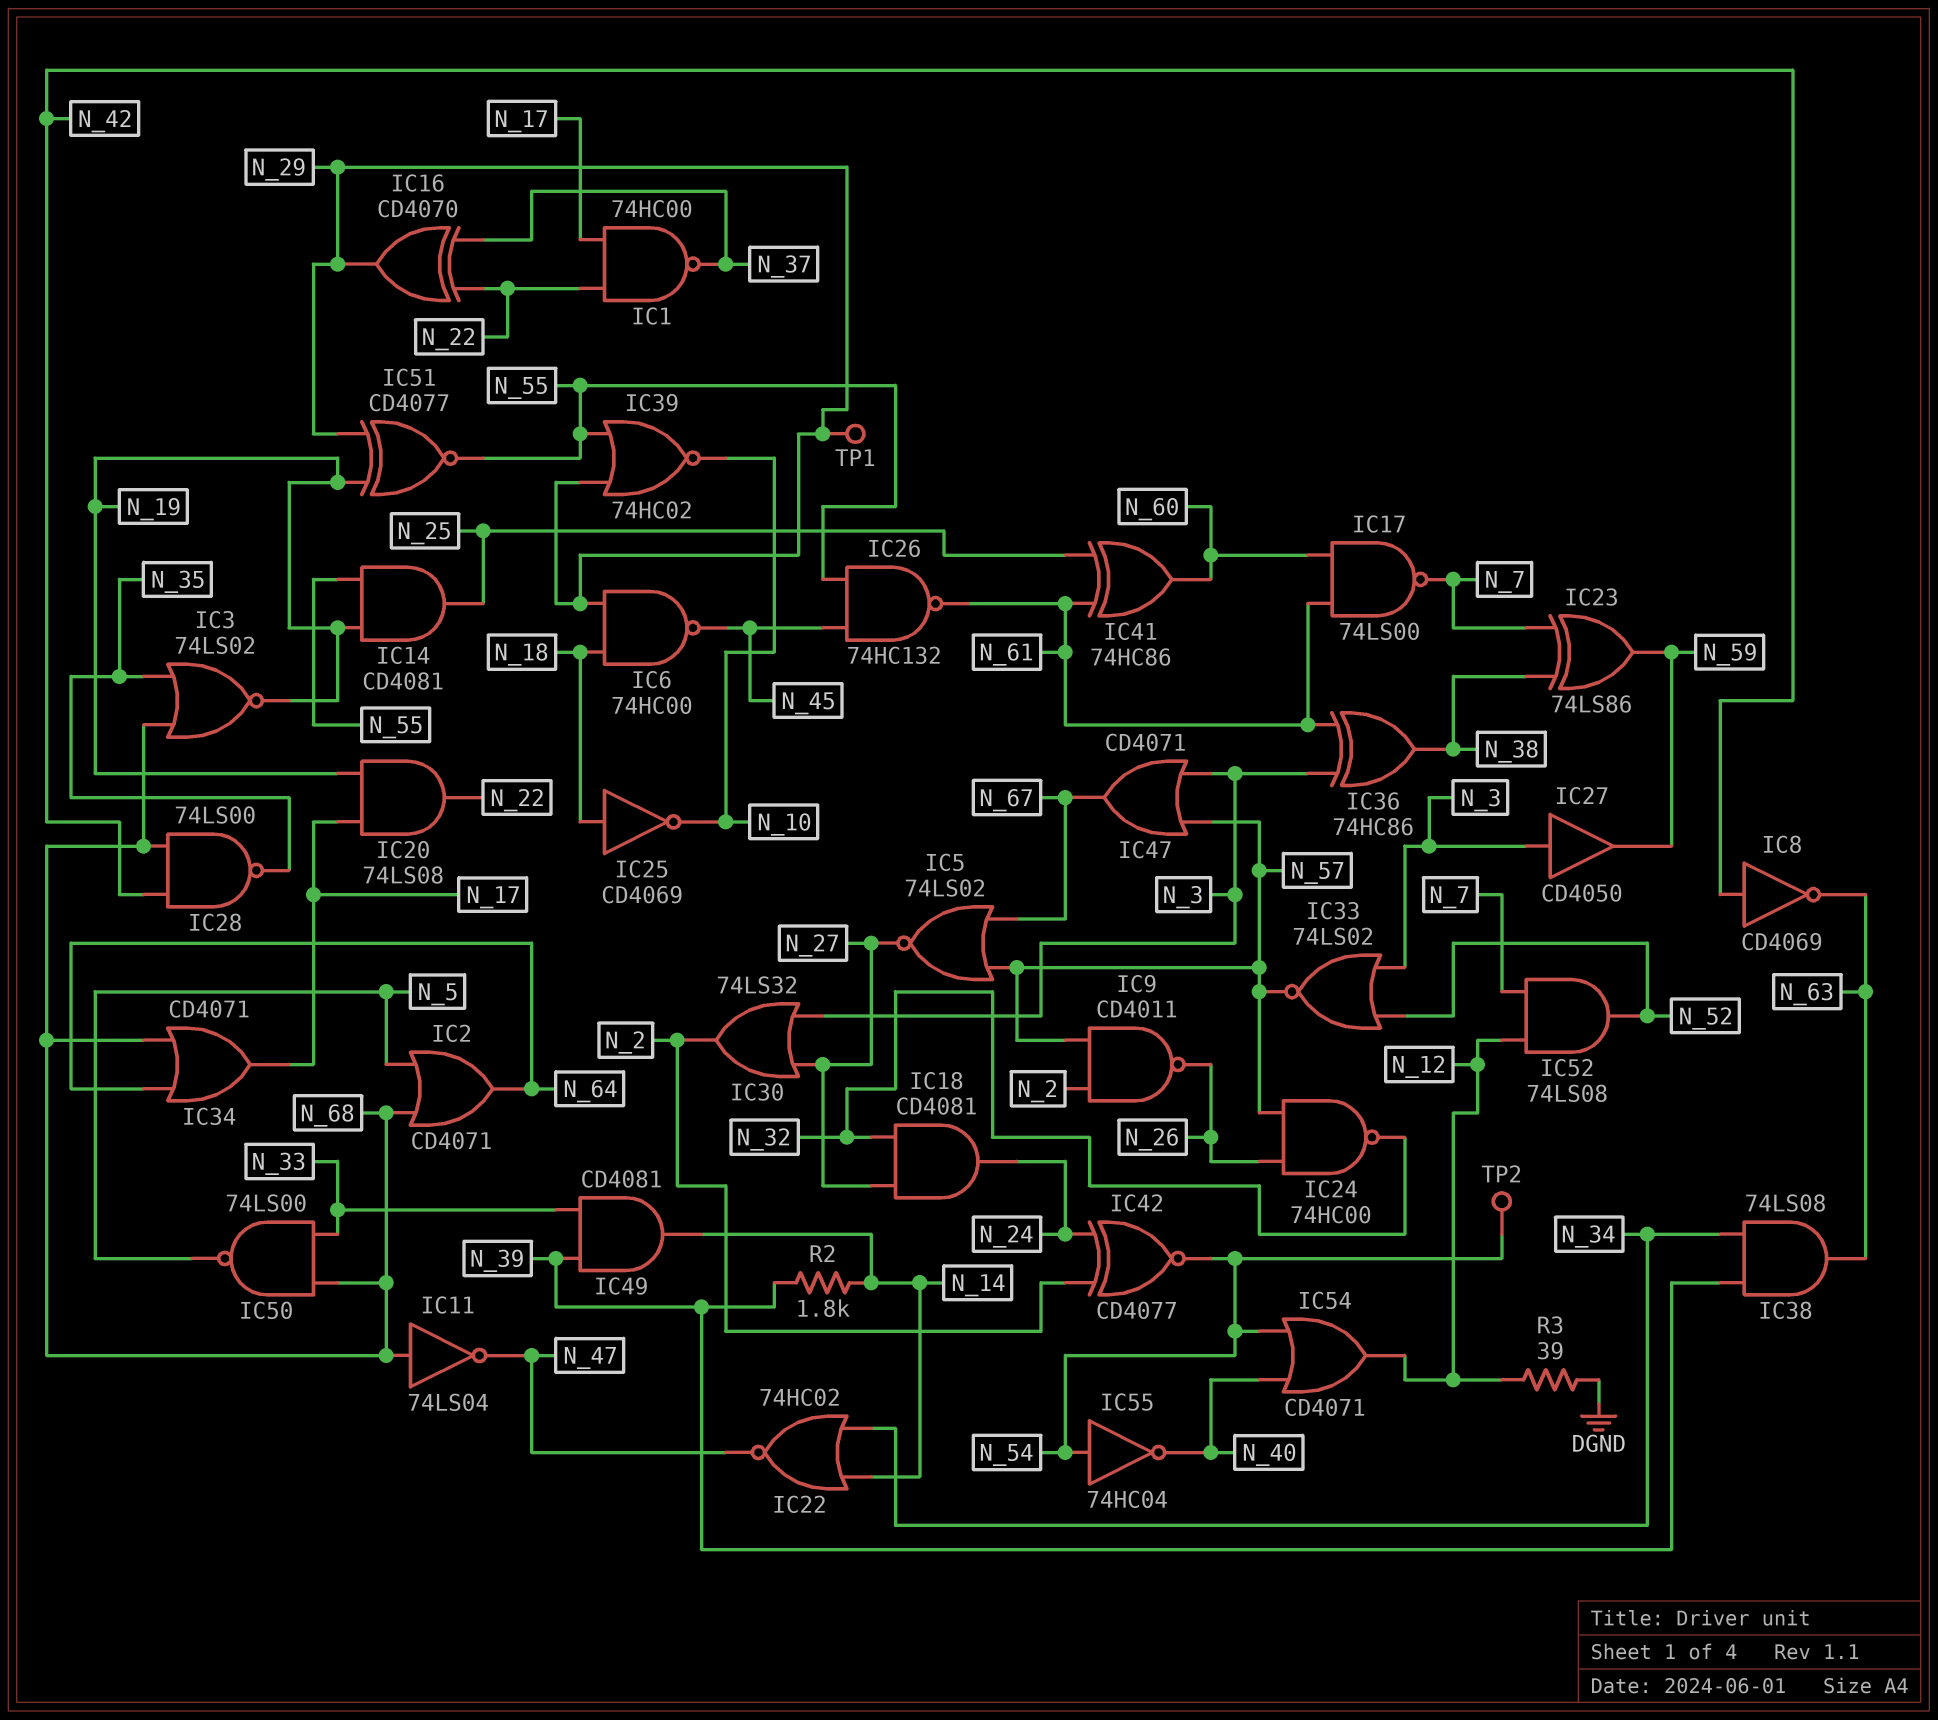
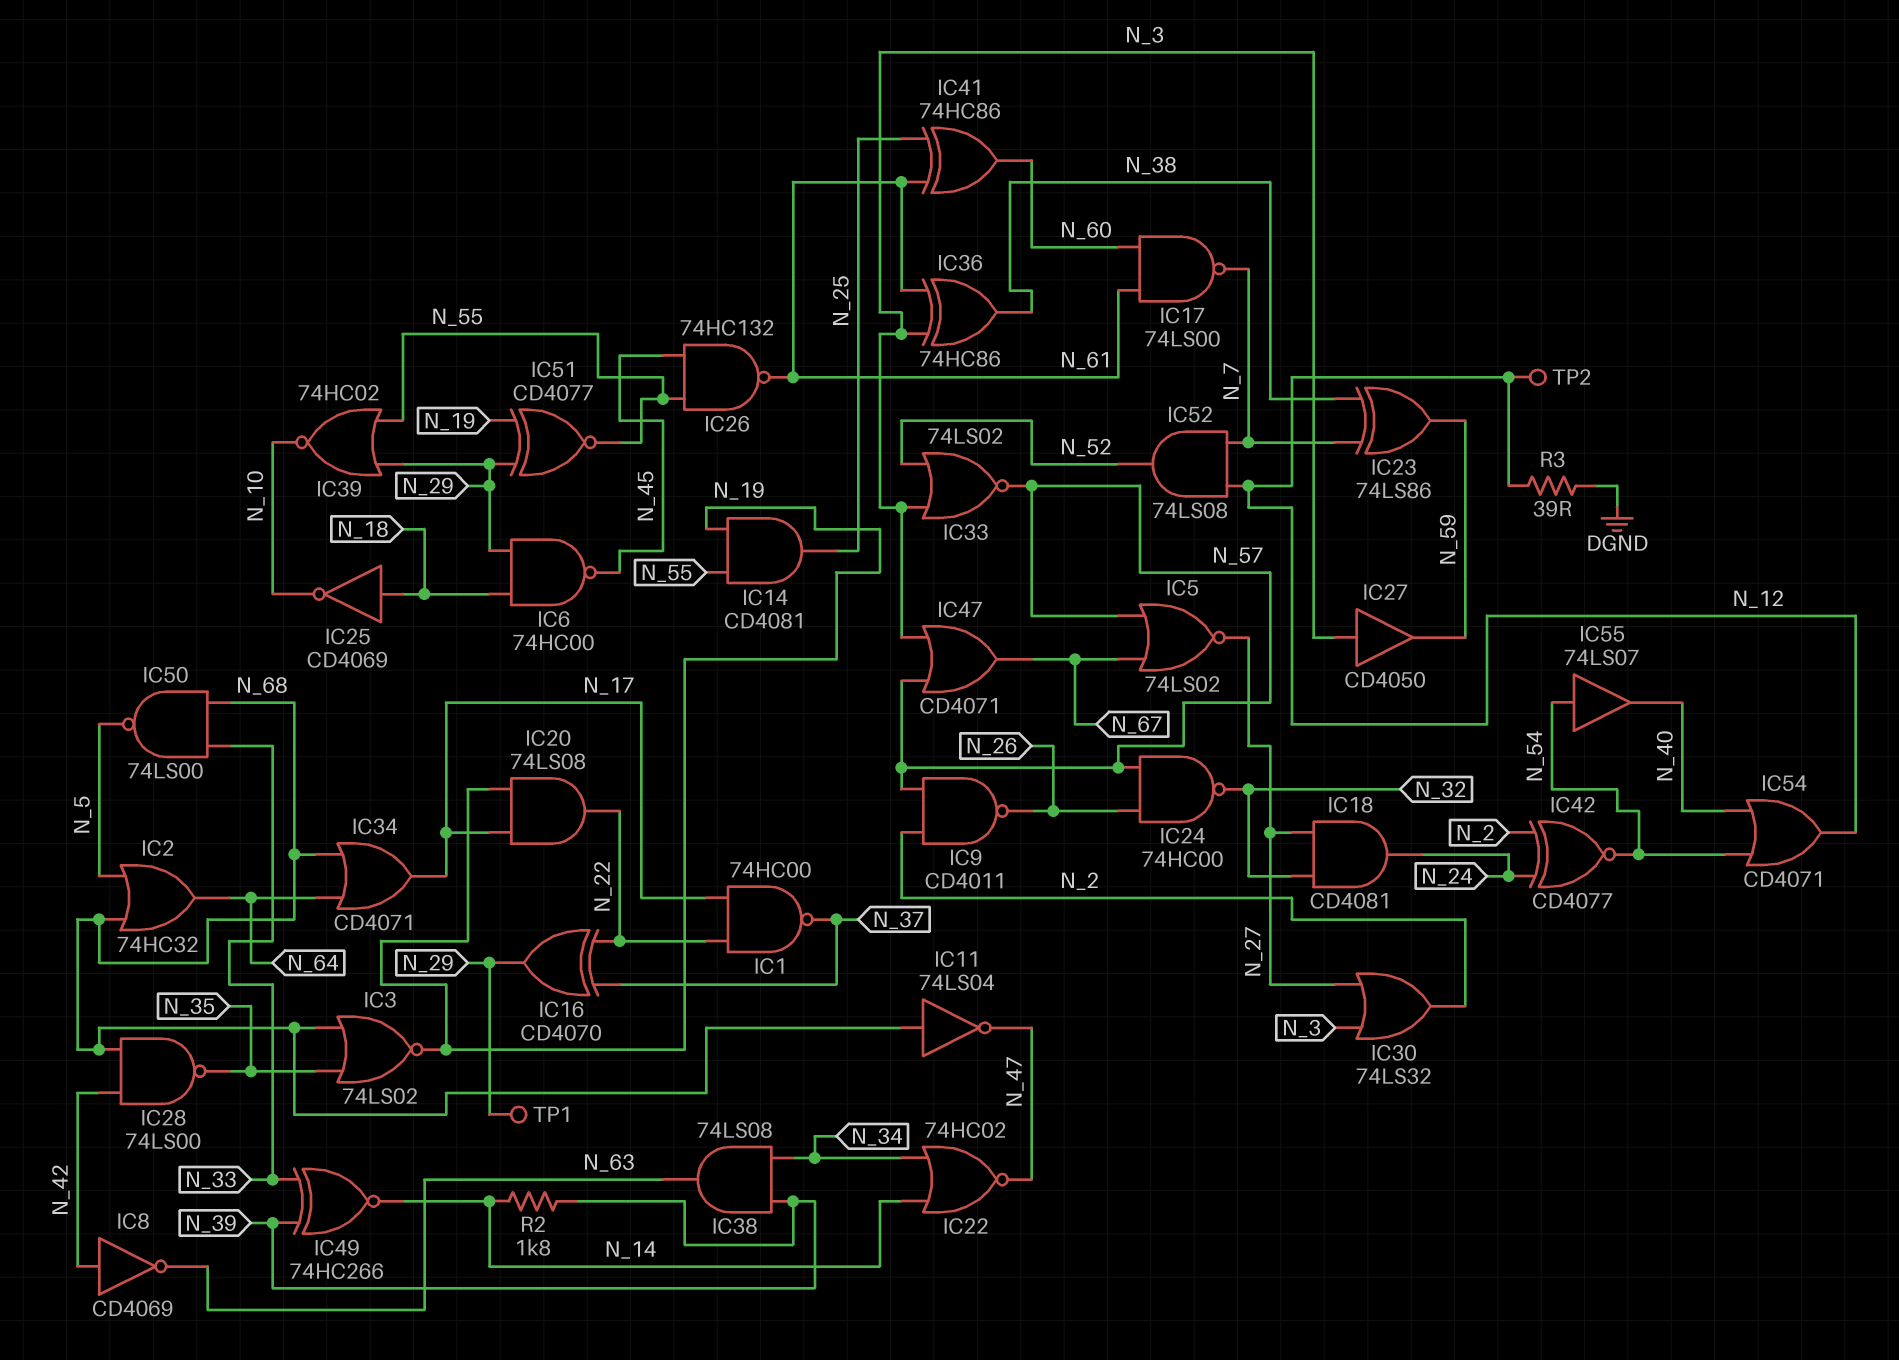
IC2: OR CD4071 (in N_5, in N_68, out N_64) -> OR 74HC32 (in N_5, in N_68, out N_64)
IC49: AND CD4081 (in N_33, in N_39, out N_14) -> XNOR 74HC266 (in N_33, in N_39, out N_14)
IC55: NOT 74HC04 (in N_54, out N_40) -> buffer 74LS07 (in N_54, out N_40)
TP2: test point (N_54) -> test point (N_12)

